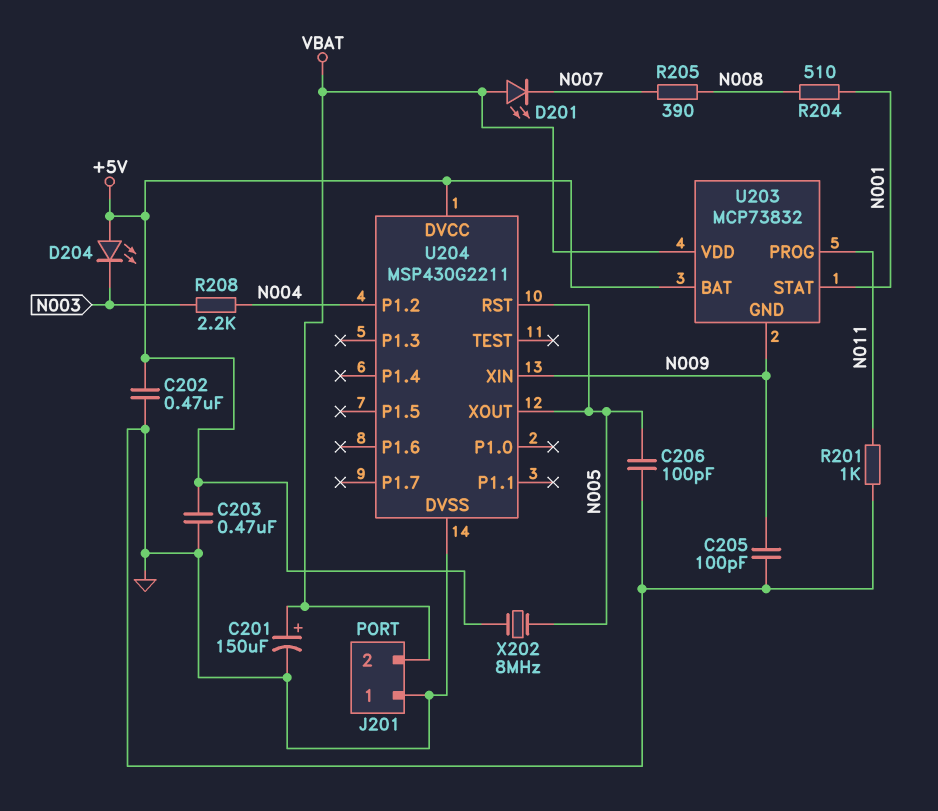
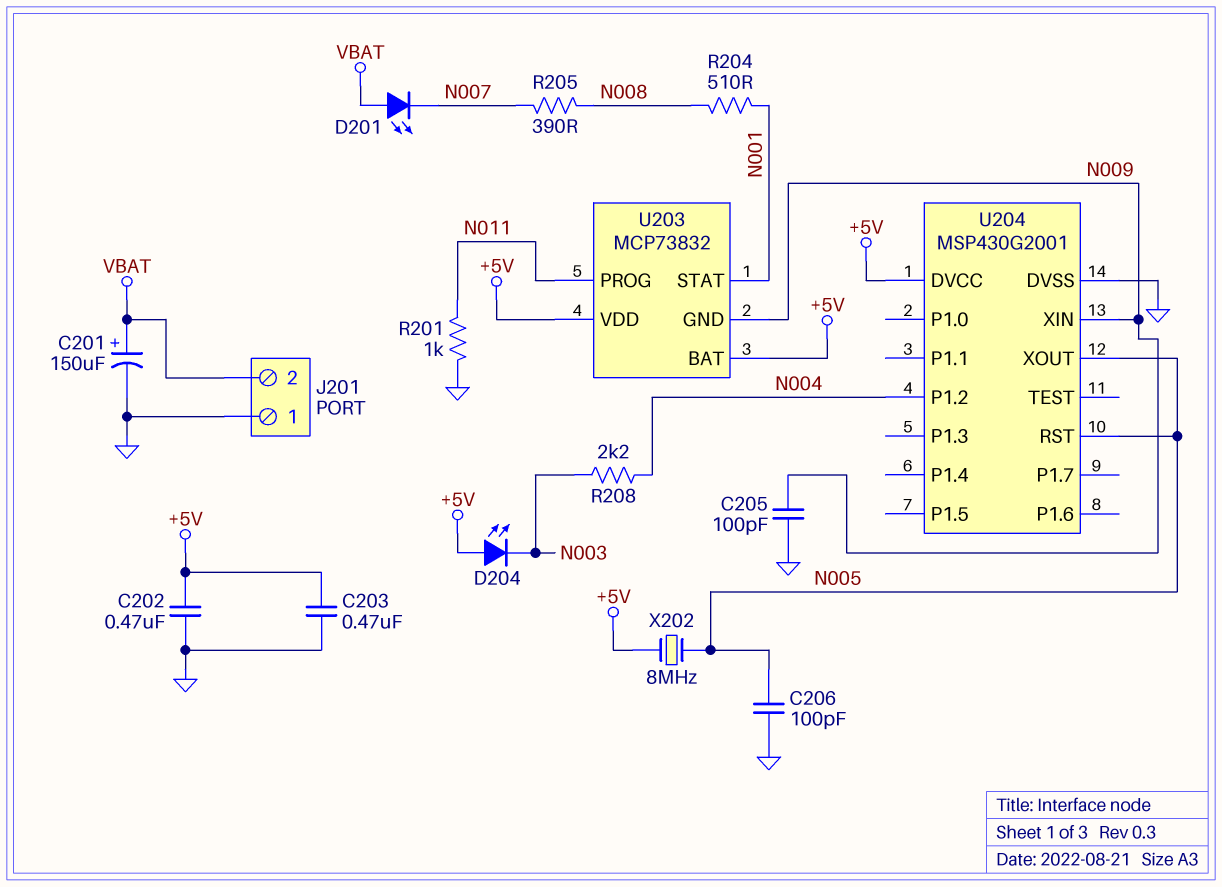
U203 pin VDD: VBAT -> +5V
U204: MSP430G2211 -> MSP430G2001

